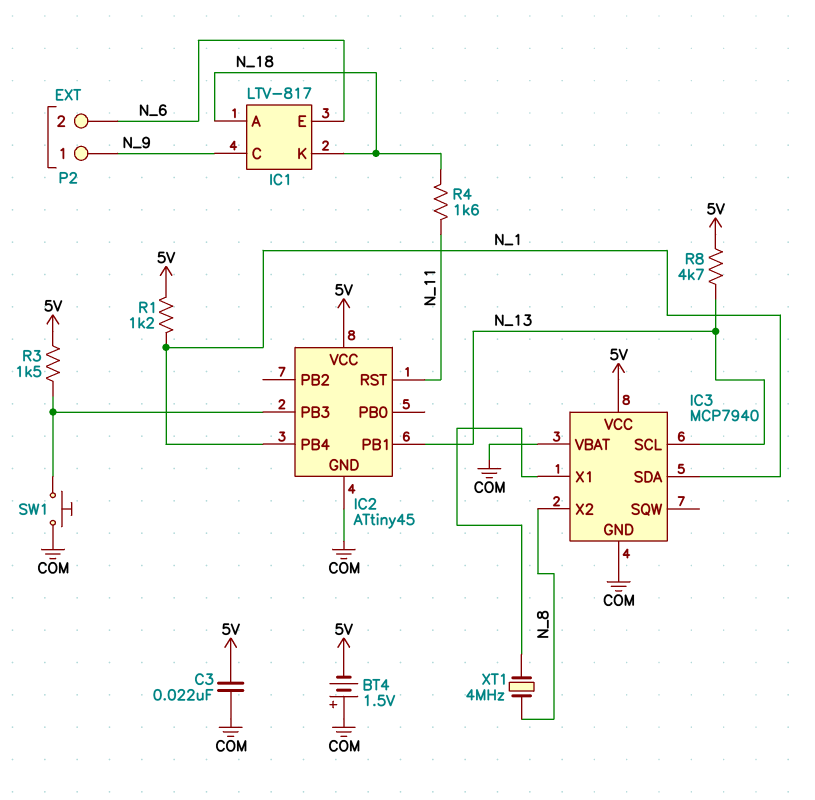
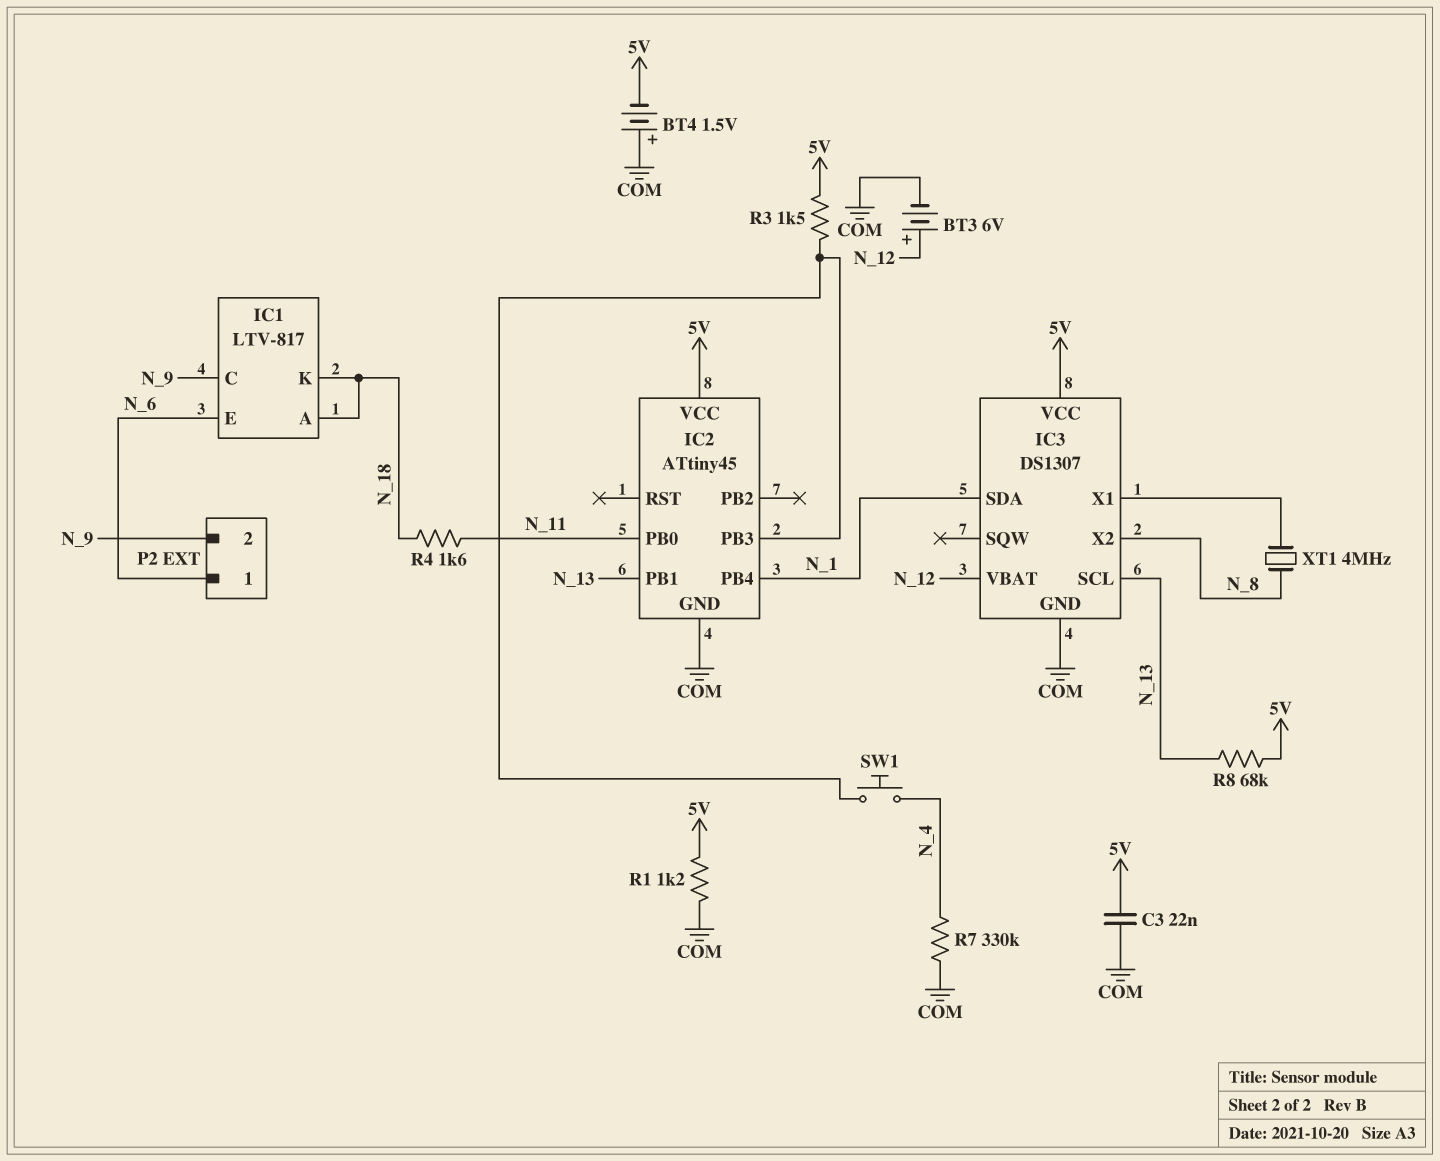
BT3: none -> 6V (plus N_12, minus COM)
IC2 pin PB0: none -> N_11
IC2 pin RST: N_11 -> none
IC3: MCP7940 -> DS1307
IC3 pin VBAT: COM -> N_12
P2 pin 1: N_9 -> N_6
P2 pin 2: N_6 -> N_9
R1: 1.2k (5V, N_1) -> 1.2k (5V, COM)
R7: none -> 330k (COM, N_4)
R8: 4.7k (5V, N_13) -> 68k (5V, N_13)
SW1: button (COM, IC2/PB3) -> button (IC2/PB3, N_4)

